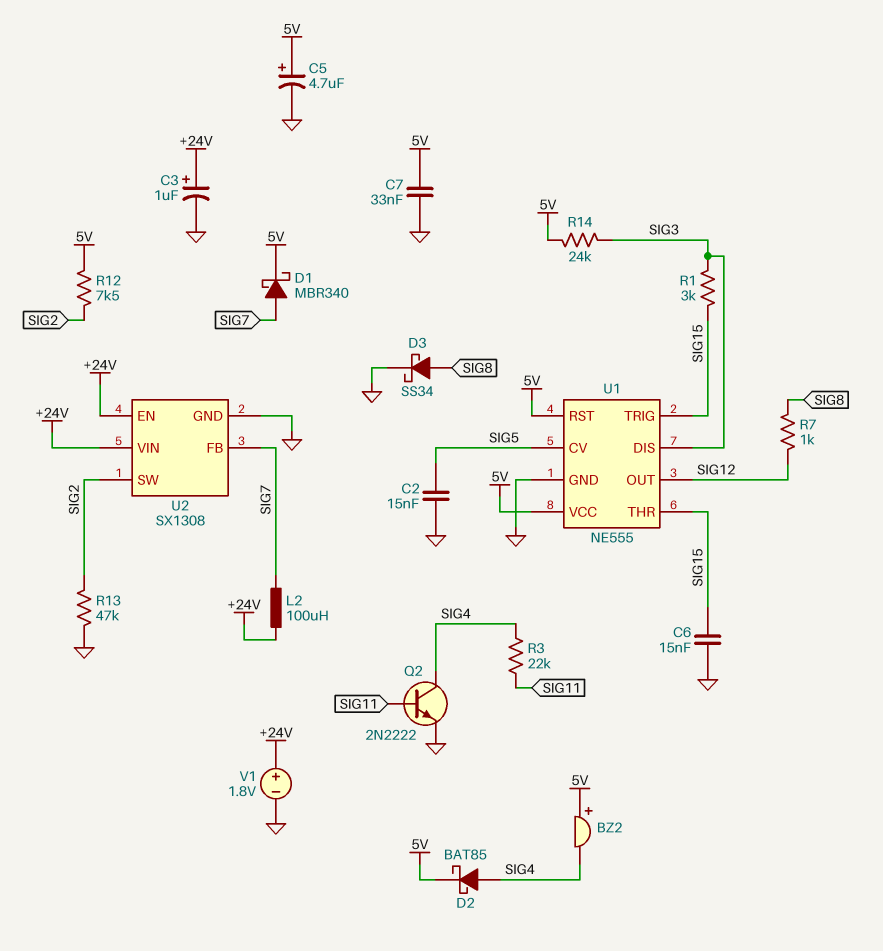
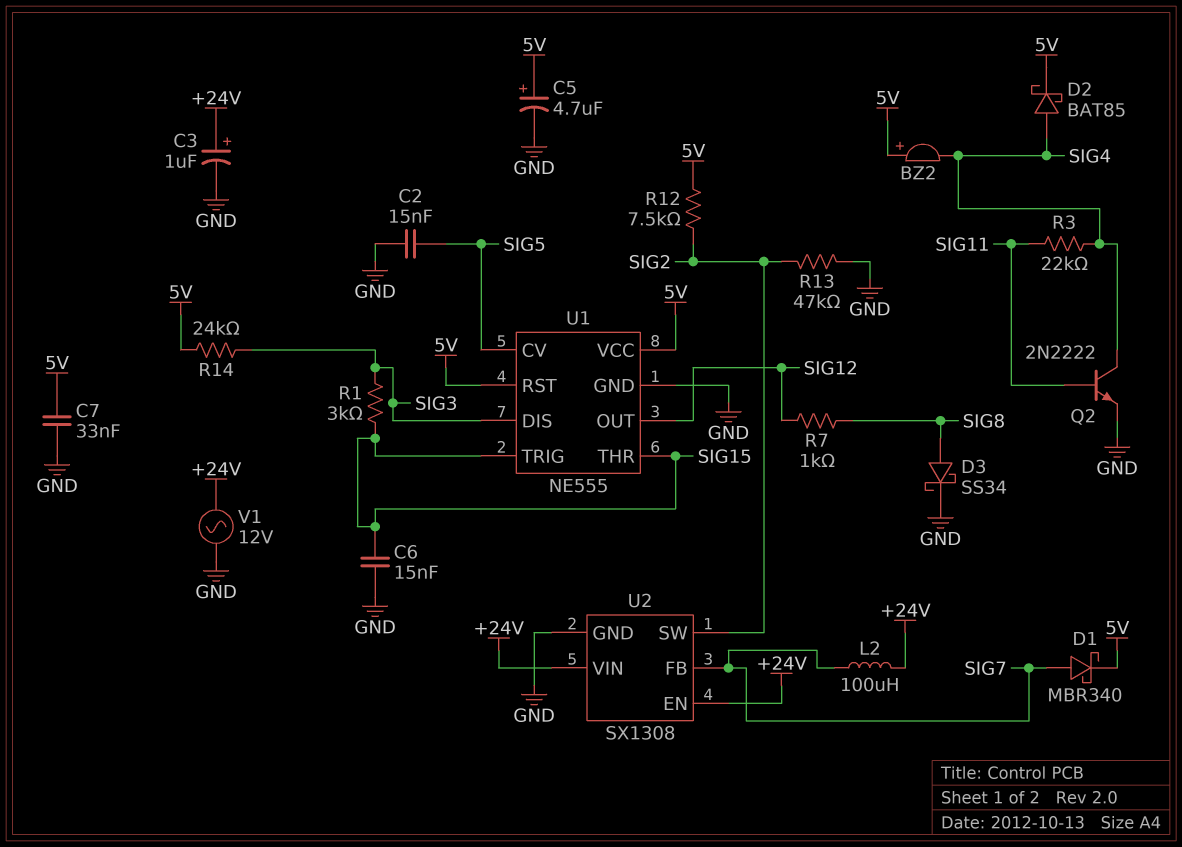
V1: 1.8V (plus +24V, minus GND) -> AC 12V (+24V, GND)

